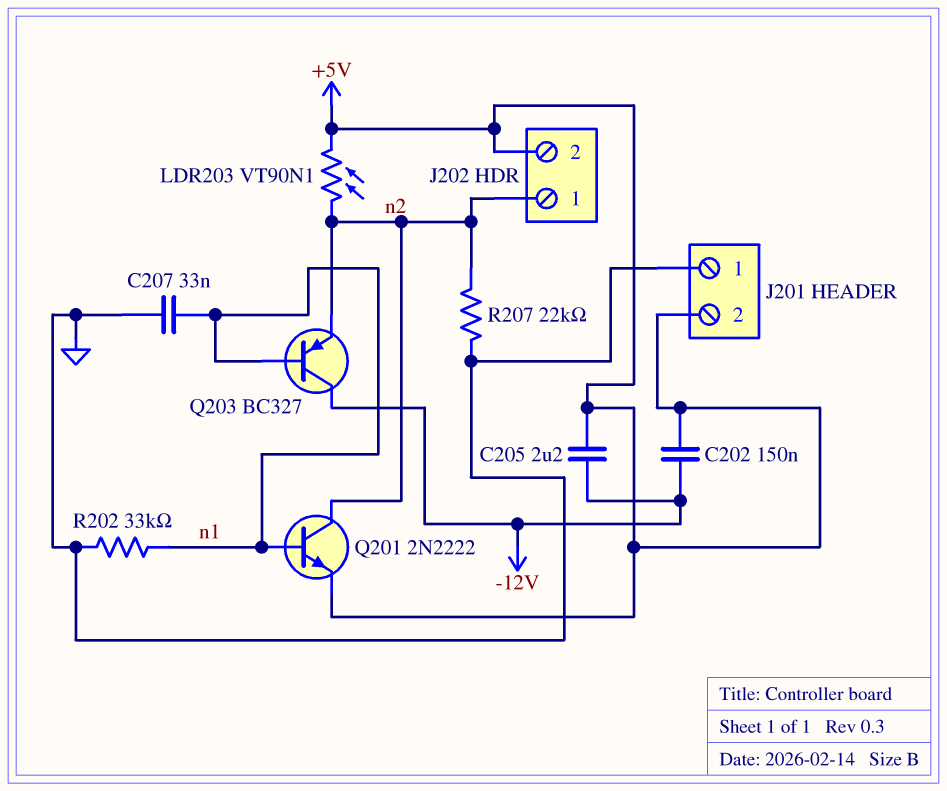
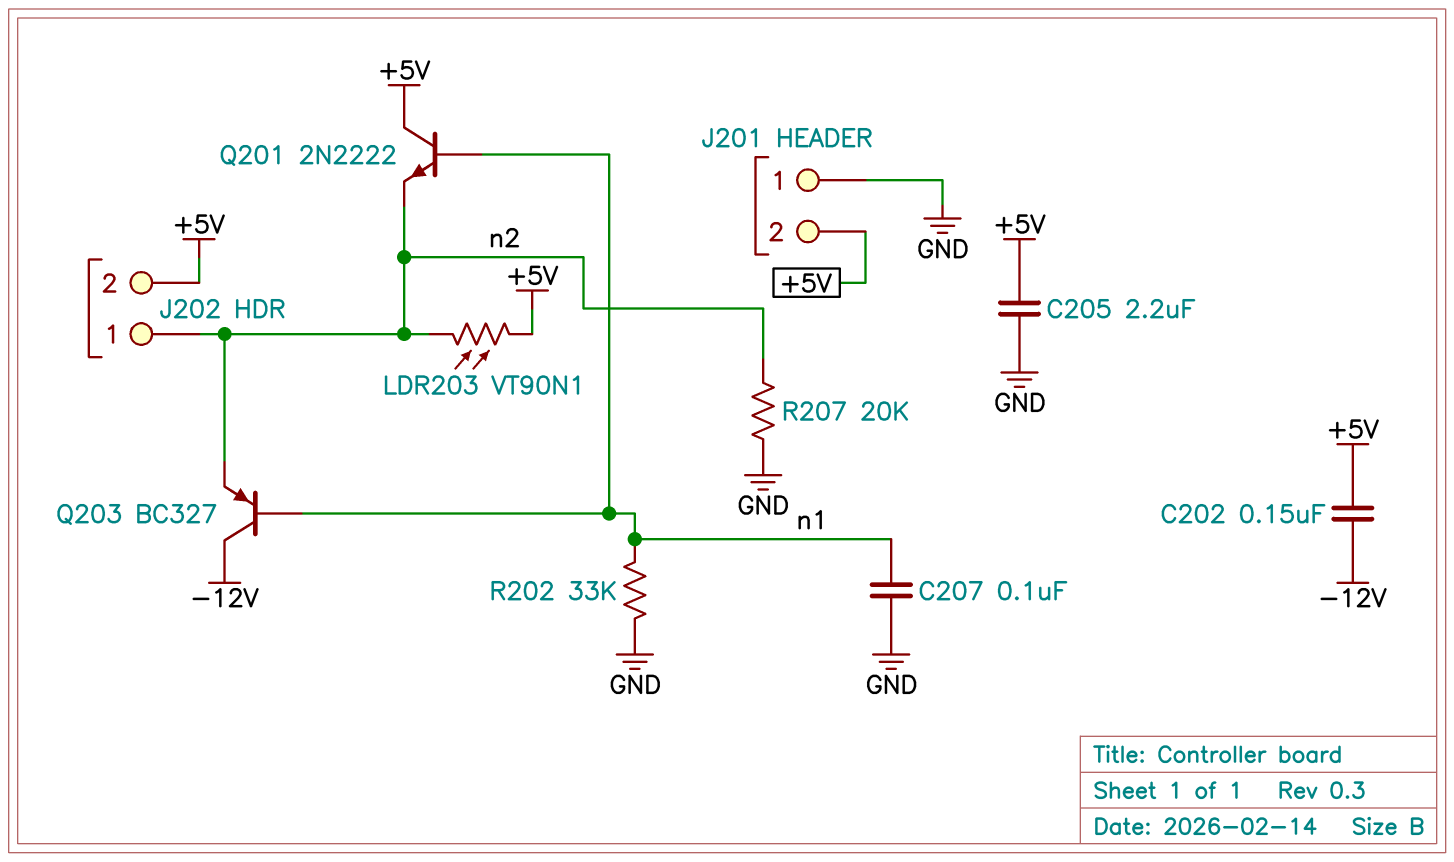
C205: 2.2uF (+5V, -12V) -> 2.2uF (+5V, GND)
C207: 33nF (GND, n1) -> 100nF (GND, n1)
Q201: NPN 2N2222 (B n1, C n2, E +5V) -> NPN 2N2222 (B n1, C +5V, E n2)
R207: 22k (GND, n2) -> 20k (GND, n2)

